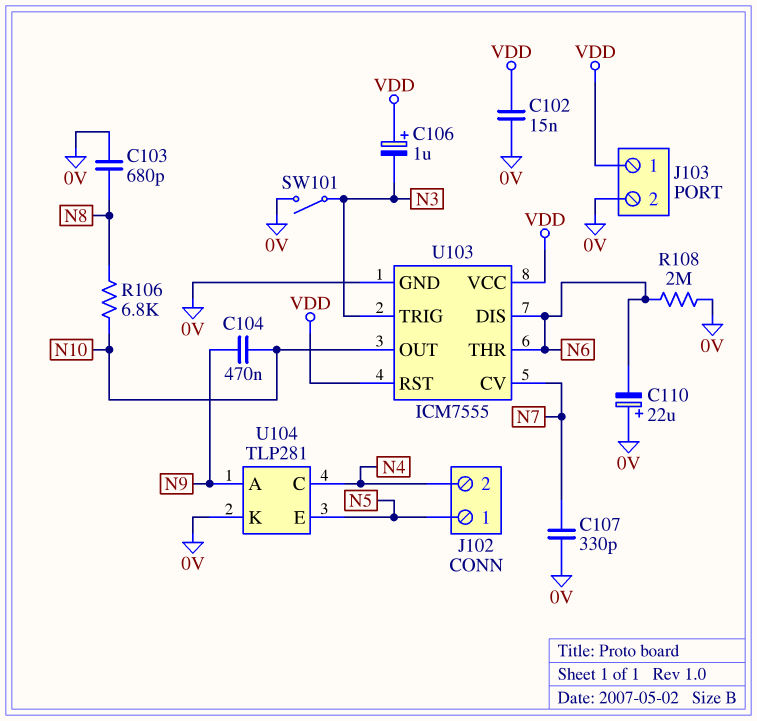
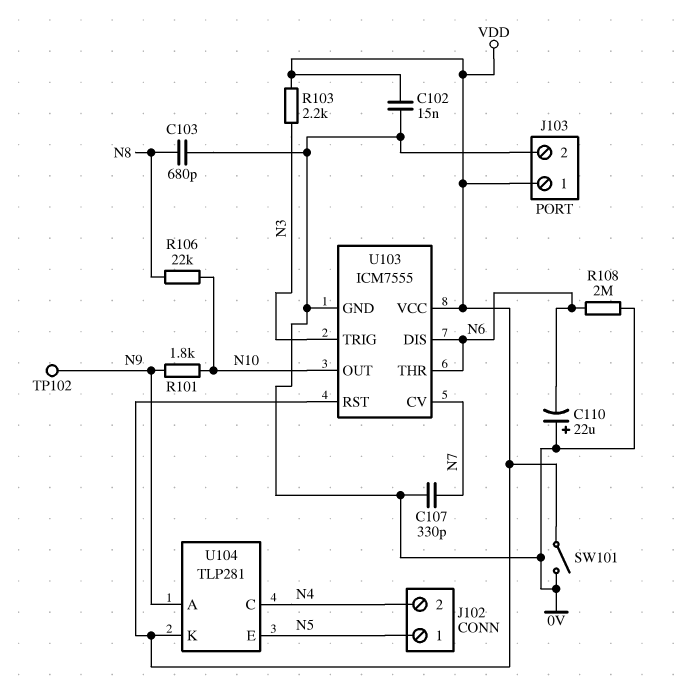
C104: 470nF (N9, N10) -> none
C106: 1uF (plus VDD, minus N3) -> none
R101: none -> 1.8k (N9, N10)
R103: none -> 2.2k (N3, VDD)
R106: 6.8k (N8, N10) -> 22k (N8, N10)
SW101: switch (0V, N3) -> switch (0V, VDD)
TP102: none -> test point (N9)
U104 pin K: 0V -> VDD

